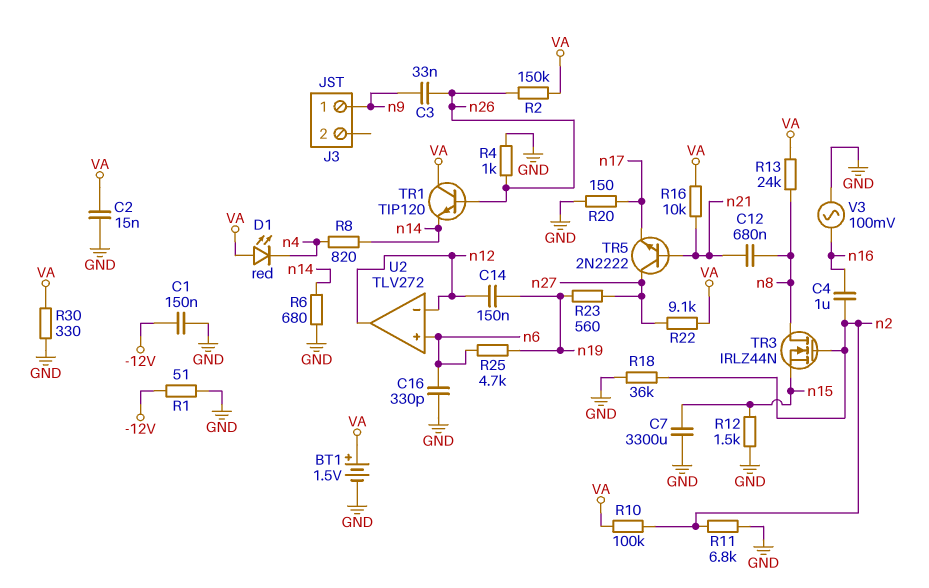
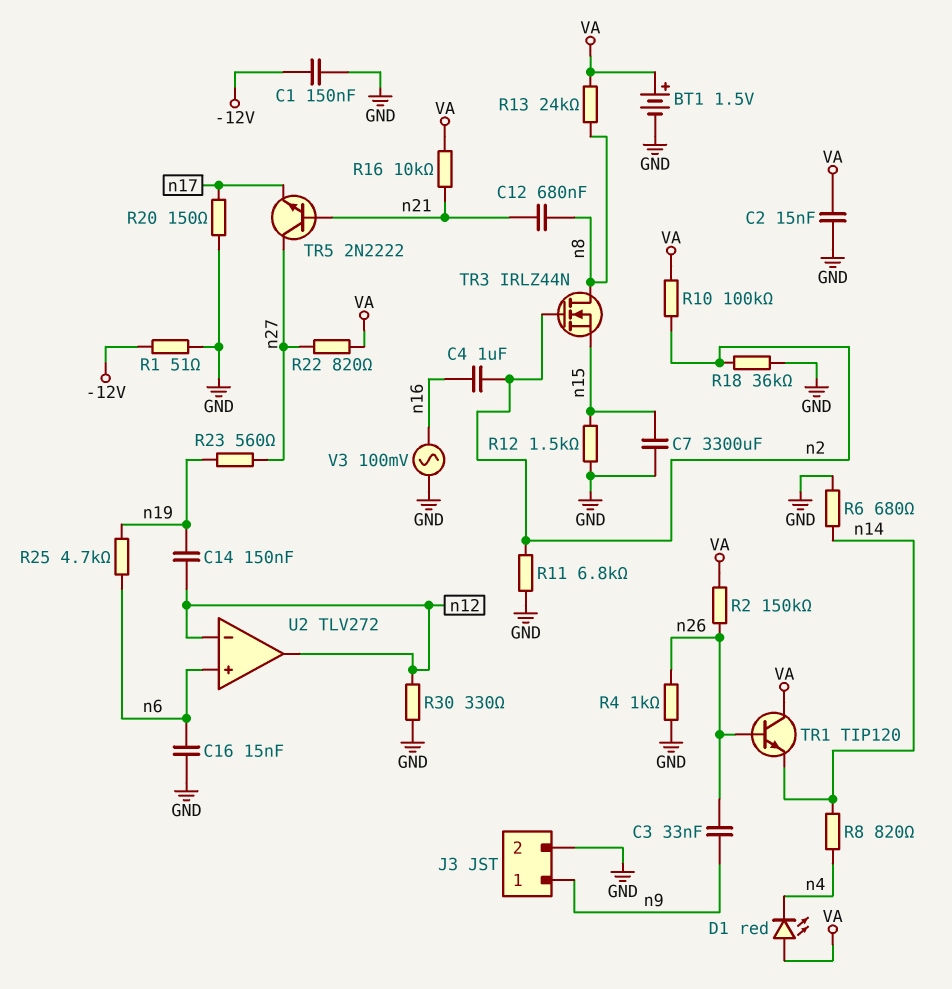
C16: 330pF (GND, n6) -> 15nF (GND, n6)
J3 pin 2: none -> GND
R22: 9.1k (VA, n27) -> 820 (VA, n27)
R30: 330 (GND, VA) -> 330 (GND, n12)

